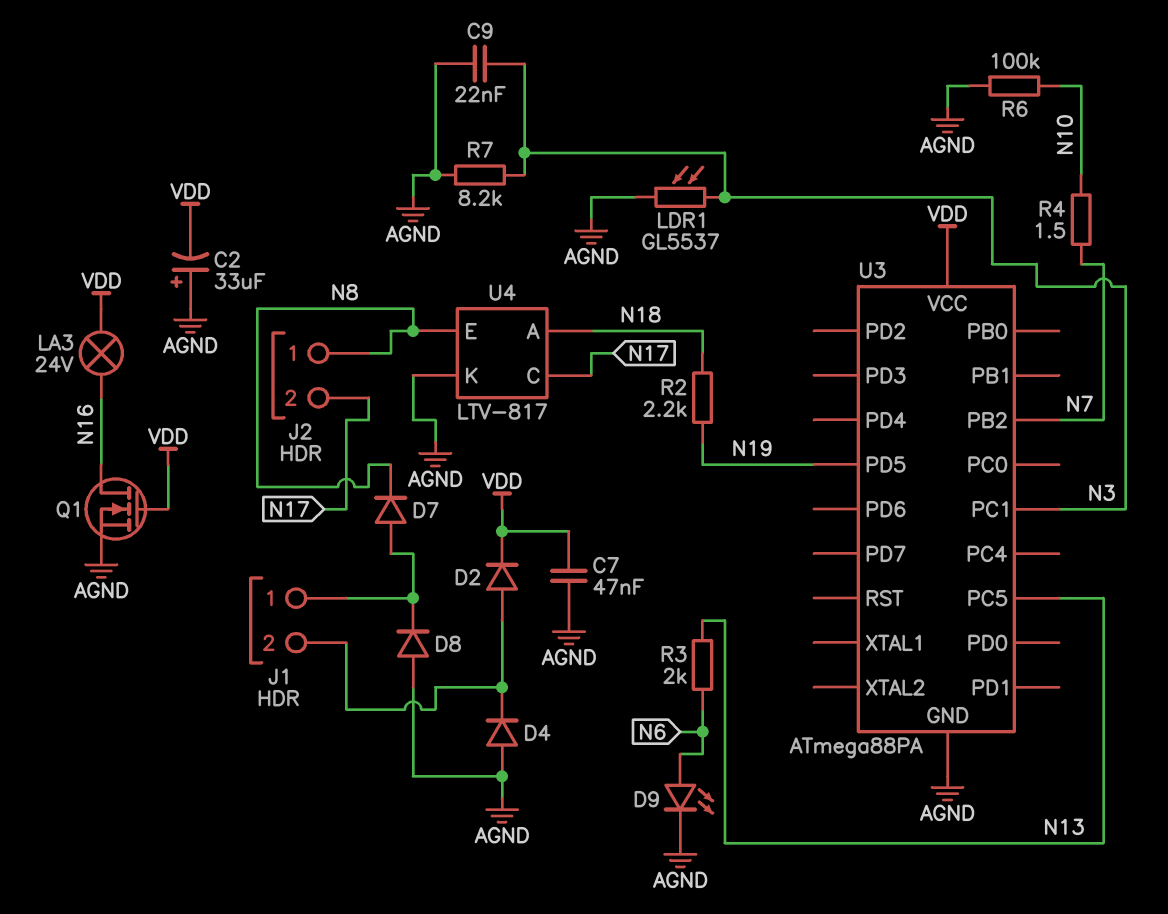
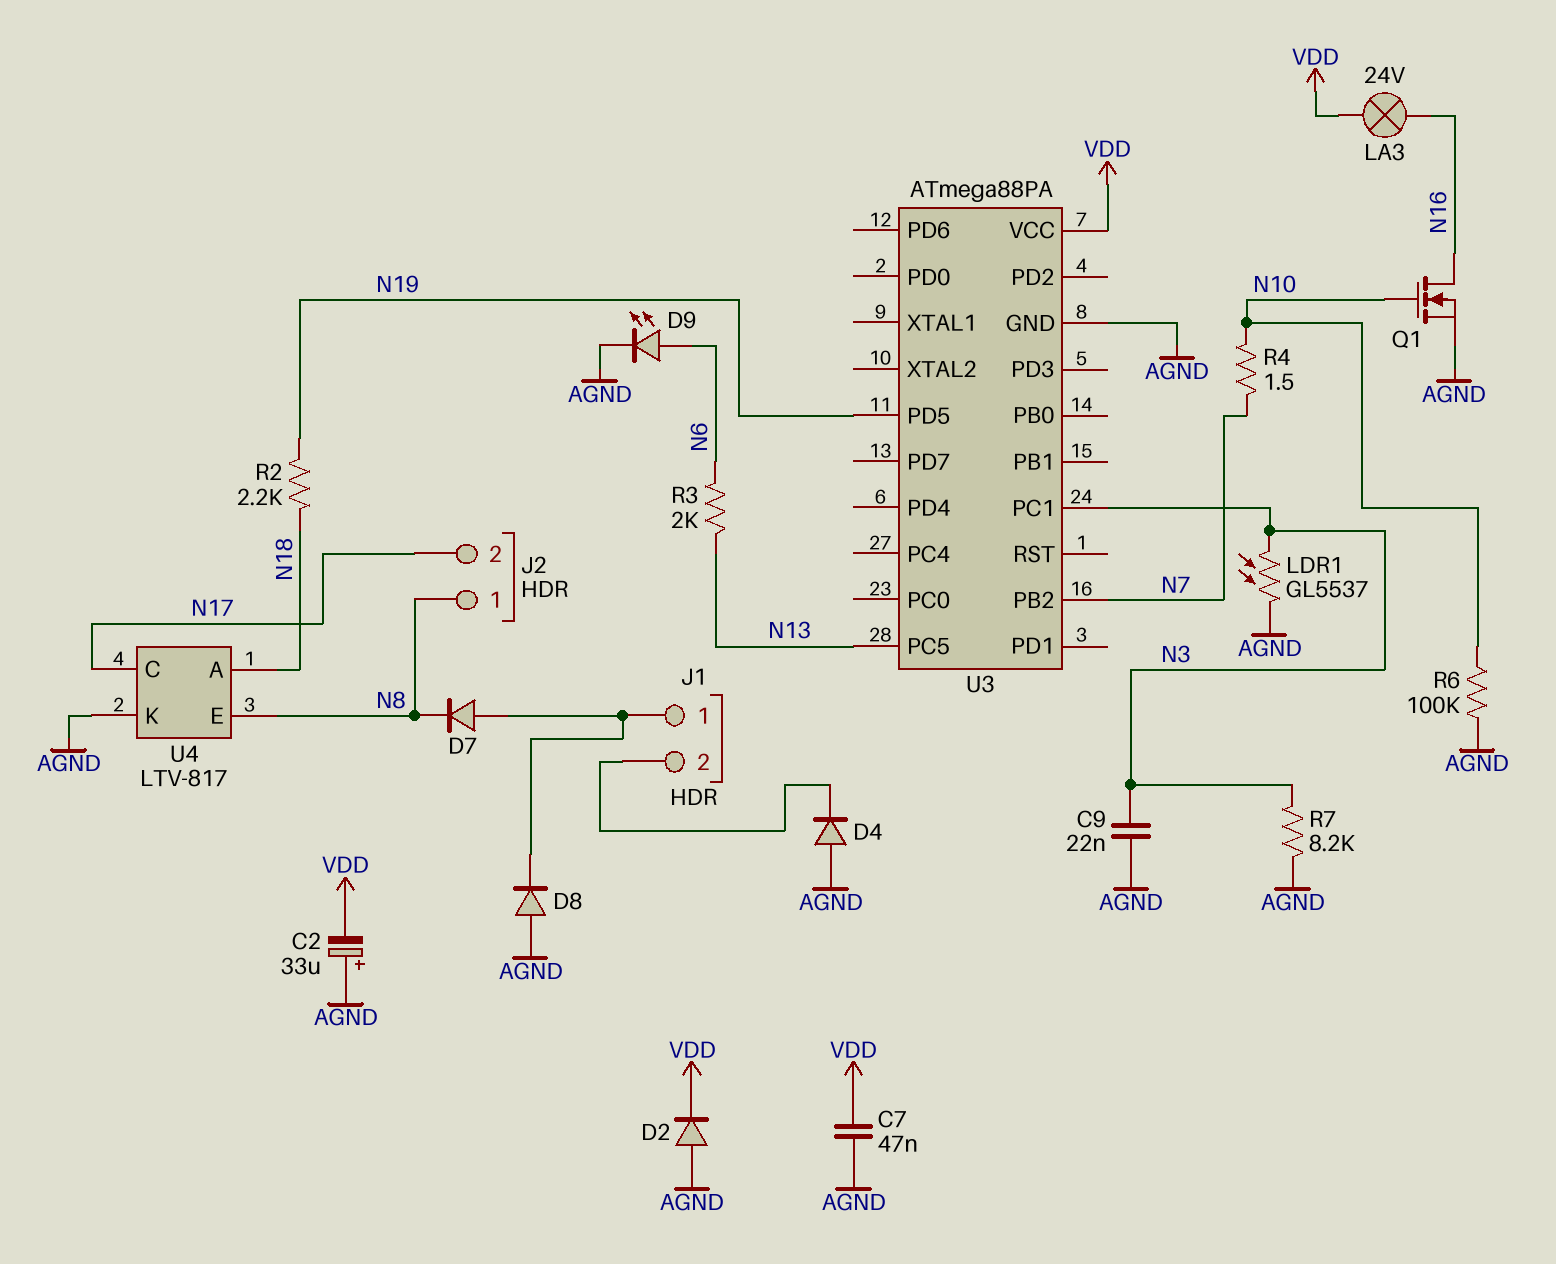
D2: diode (A J1/2, K VDD) -> diode (A AGND, K VDD)
Q1: NMOS (G VDD, D N16, S AGND) -> NMOS (G N10, D N16, S AGND)

